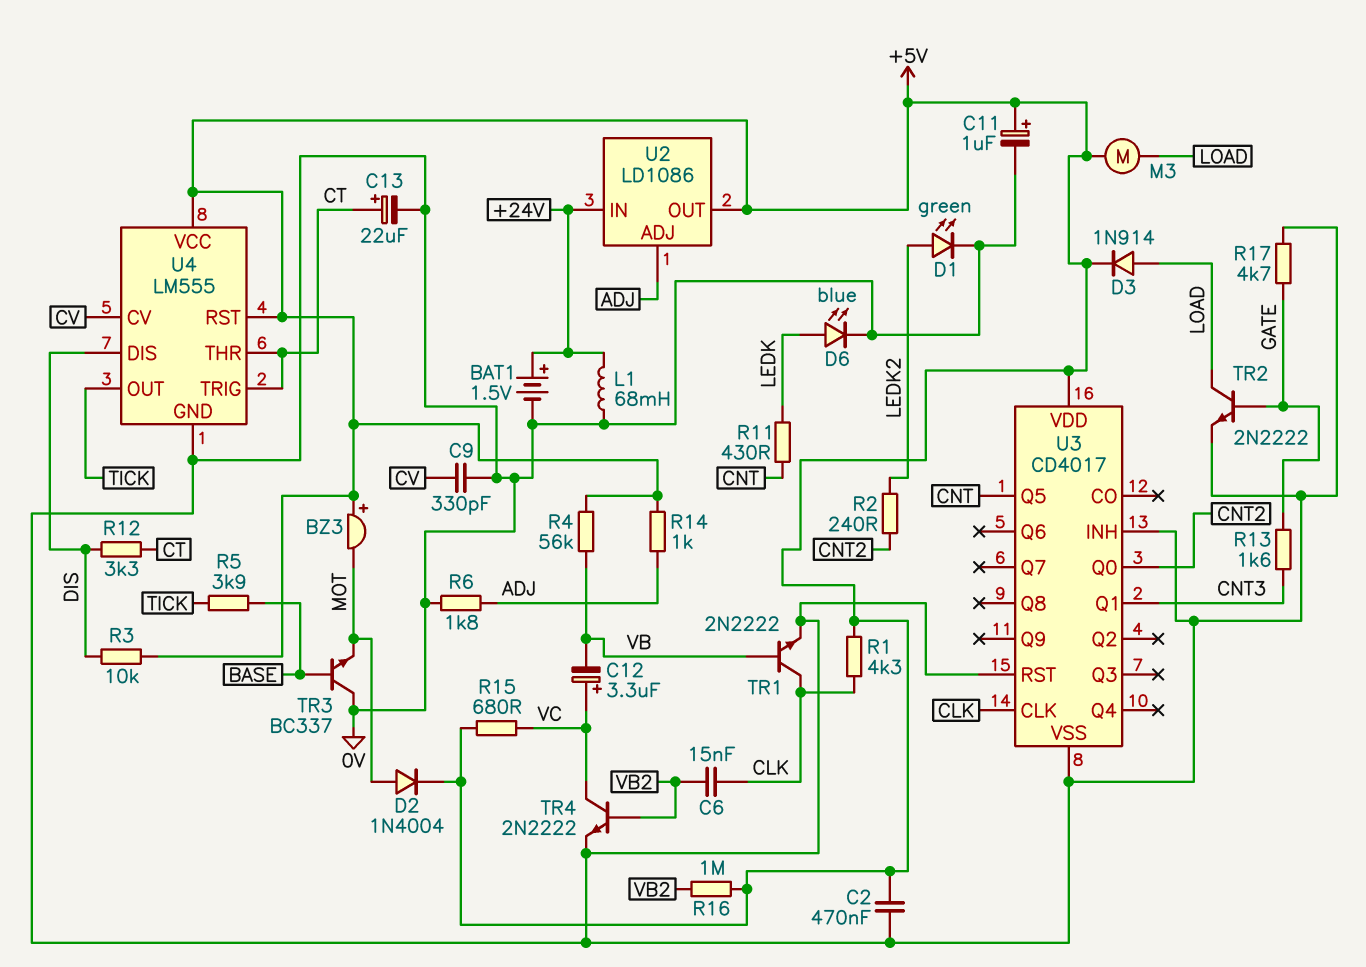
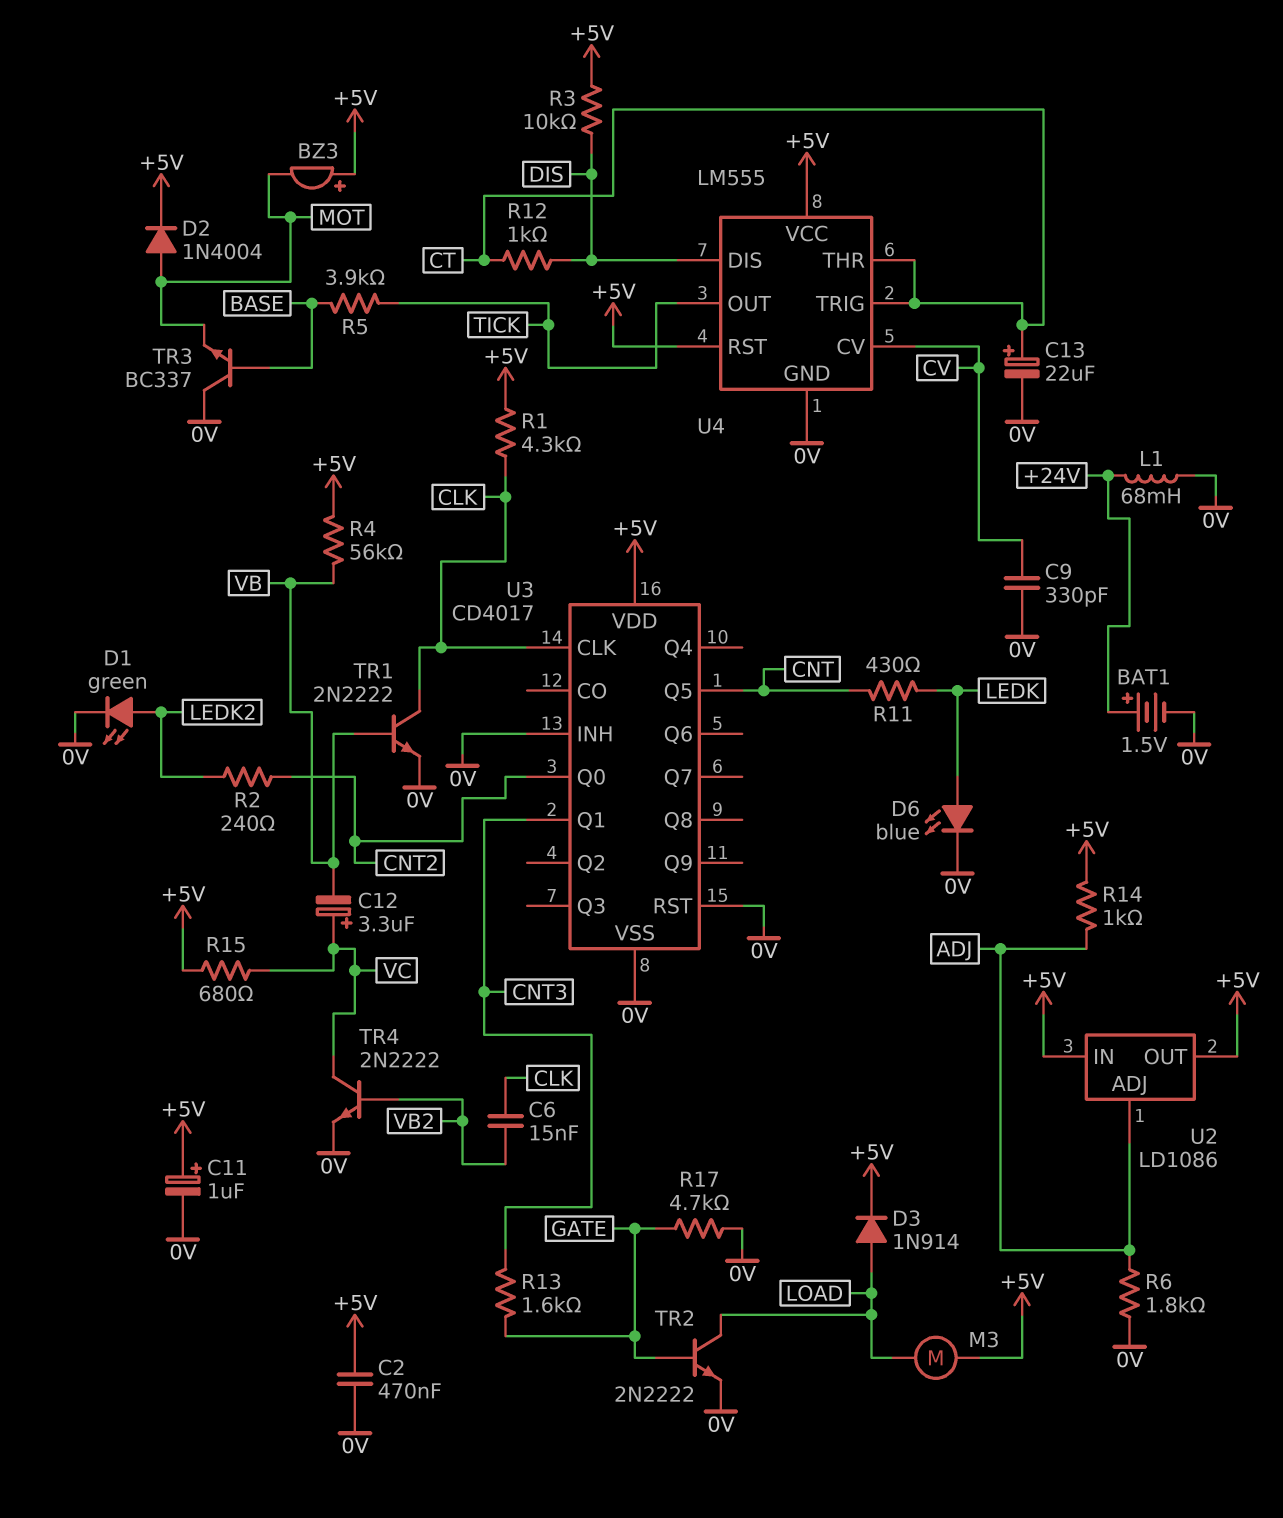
R12: 3.3k (CT, DIS) -> 1k (CT, DIS)
R16: 1M (+5V, VB2) -> none
U2 pin IN: +24V -> +5V

